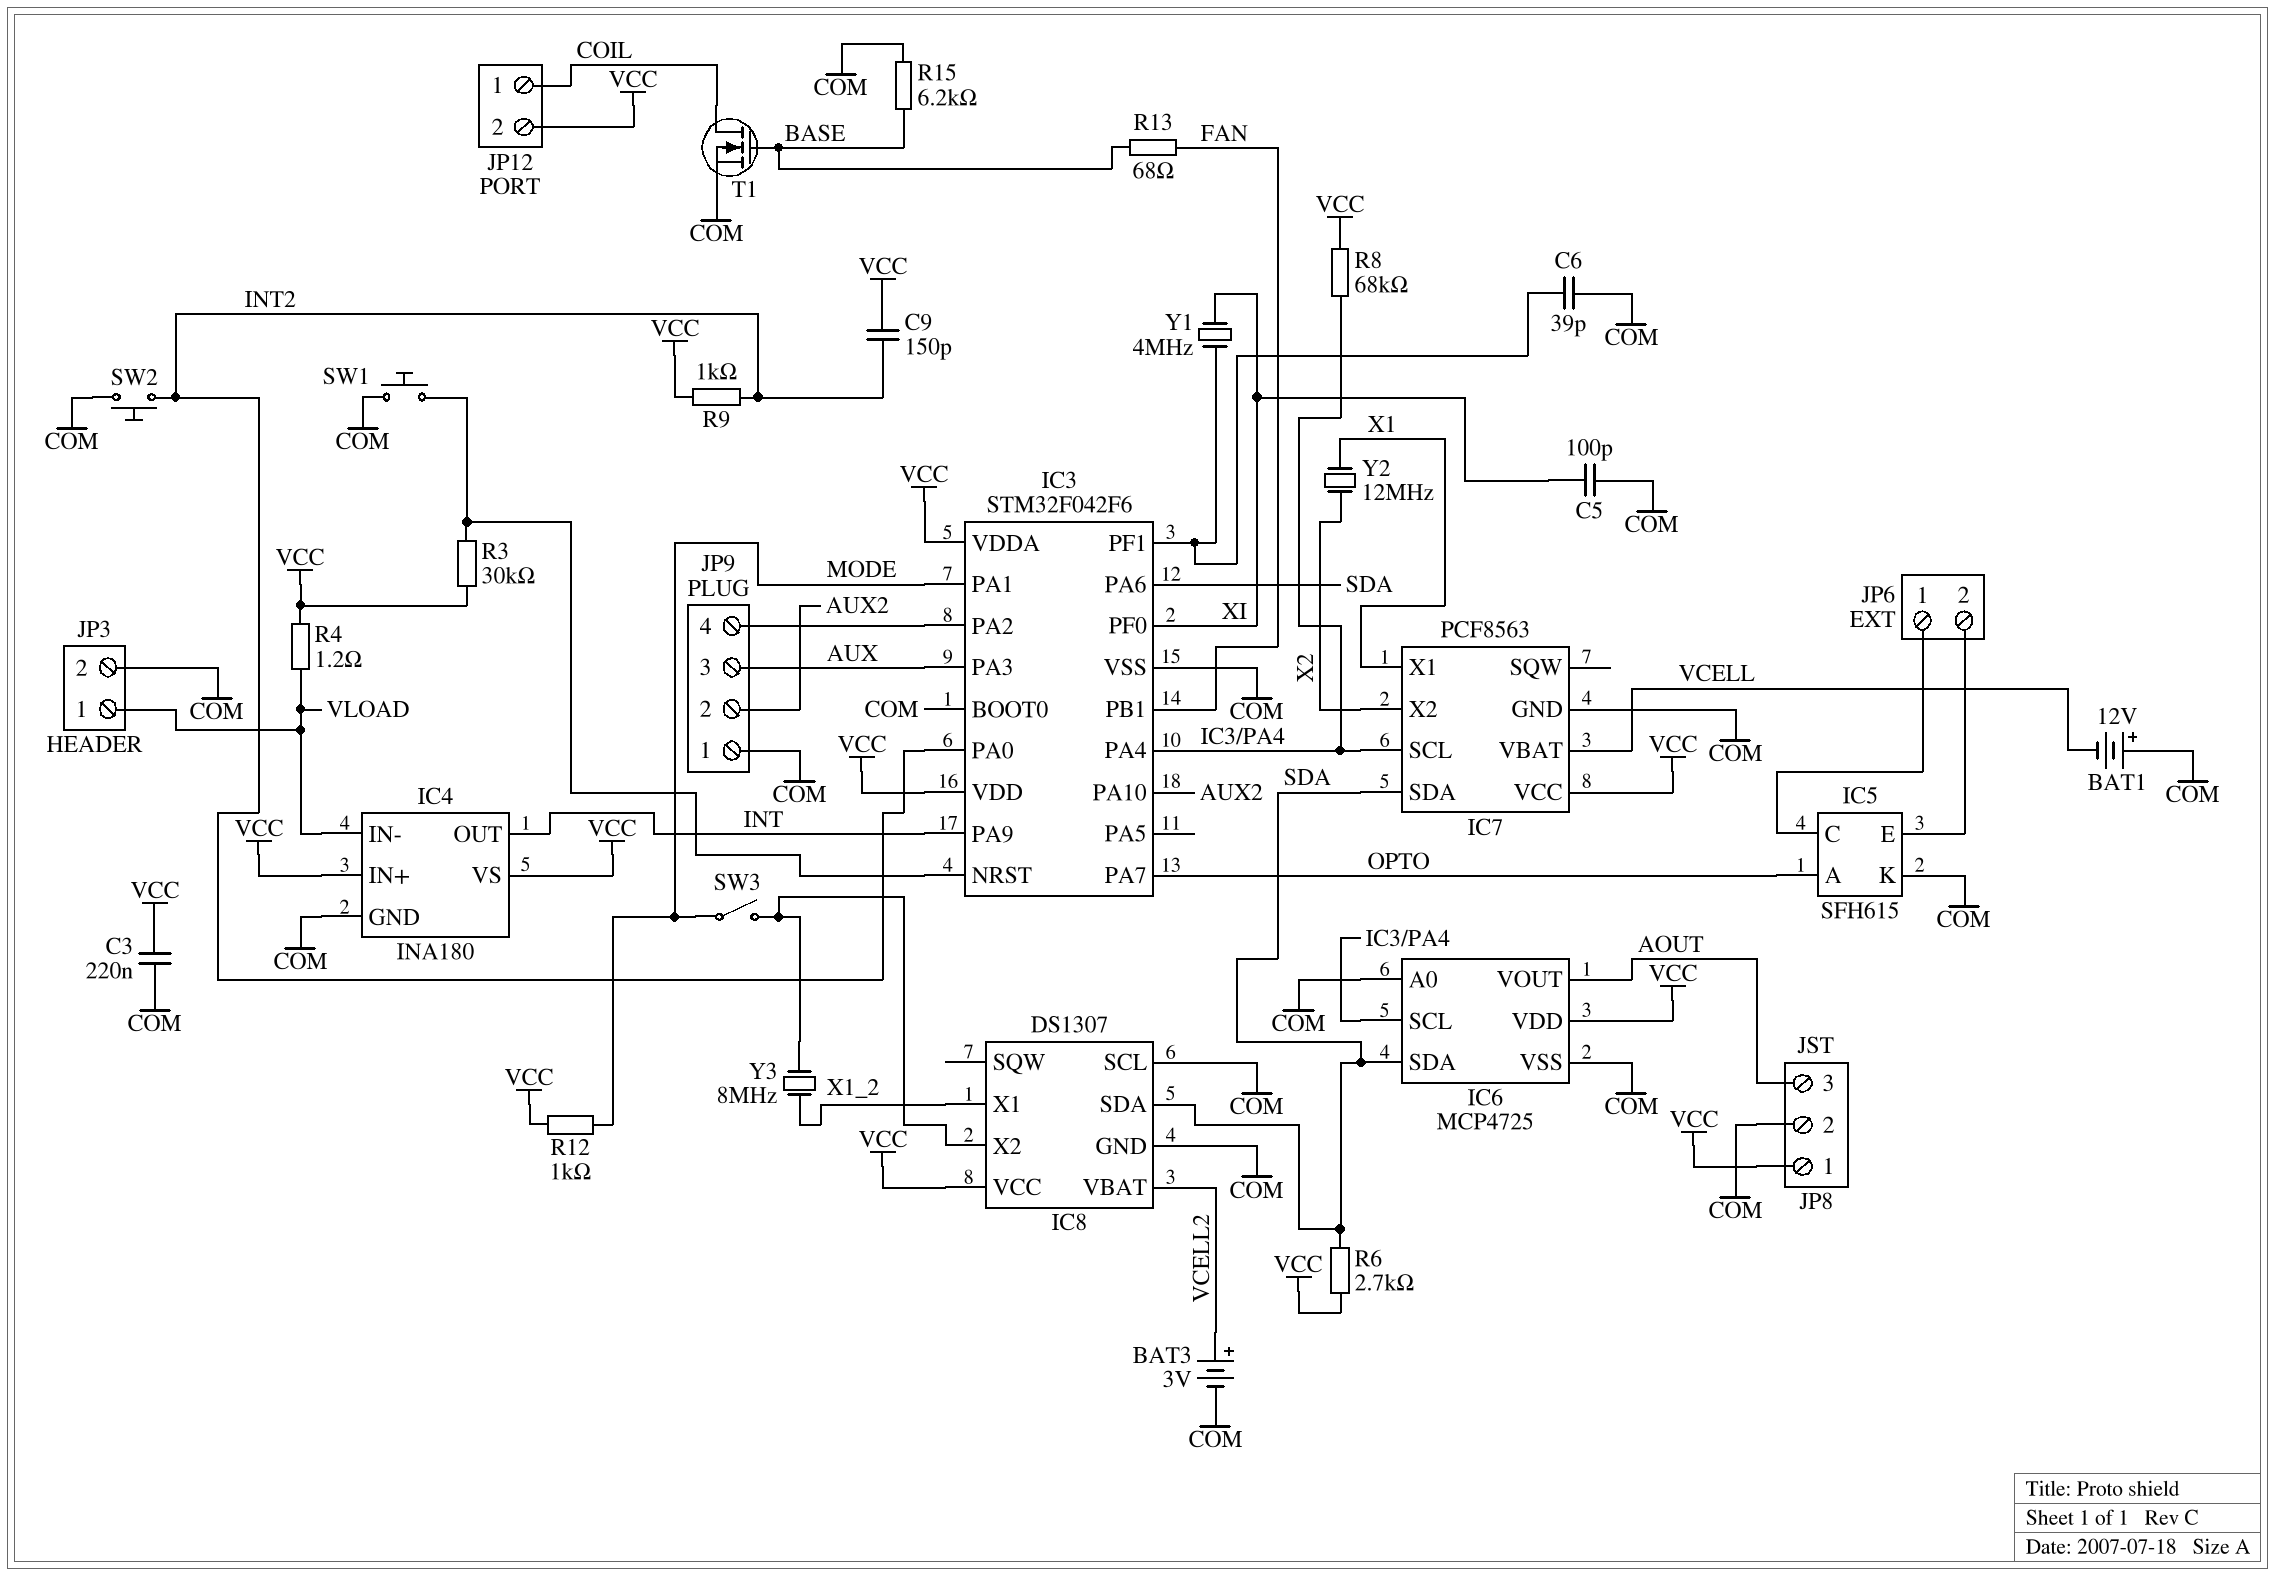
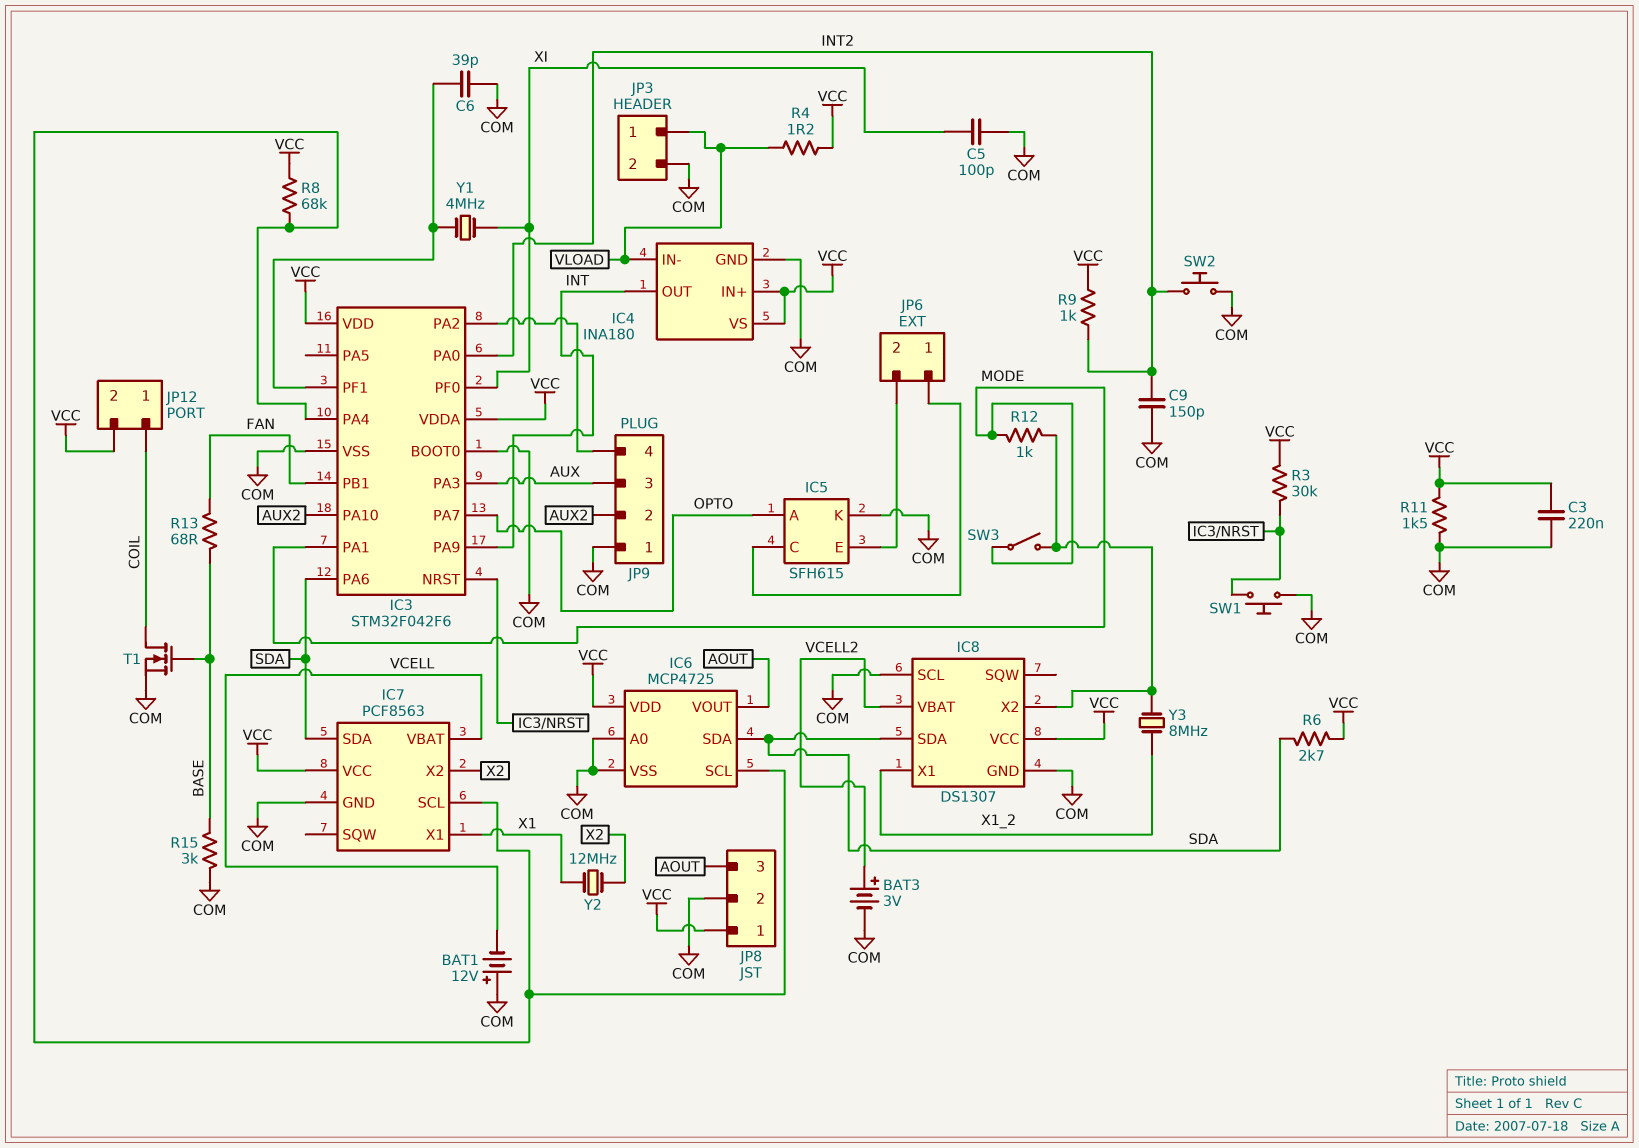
C9: 150pF (INT2, VCC) -> 150pF (COM, INT2)
R11: none -> 1.5k (COM, VCC)
R12: 1k (MODE, VCC) -> 1k (IC8/X2, MODE)
R15: 6.2k (BASE, COM) -> 3k (BASE, COM)

